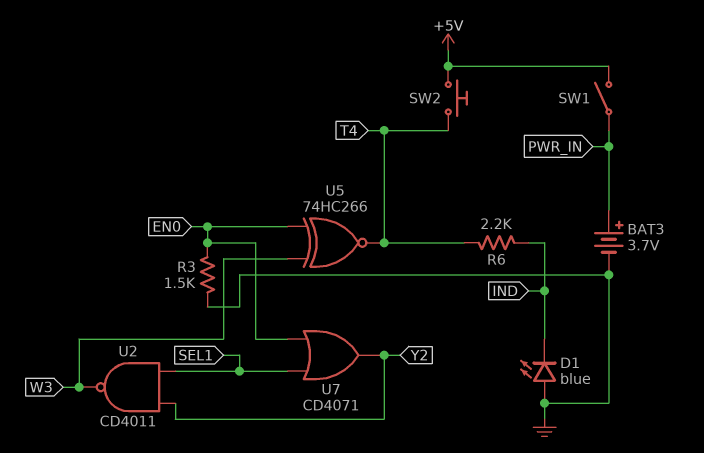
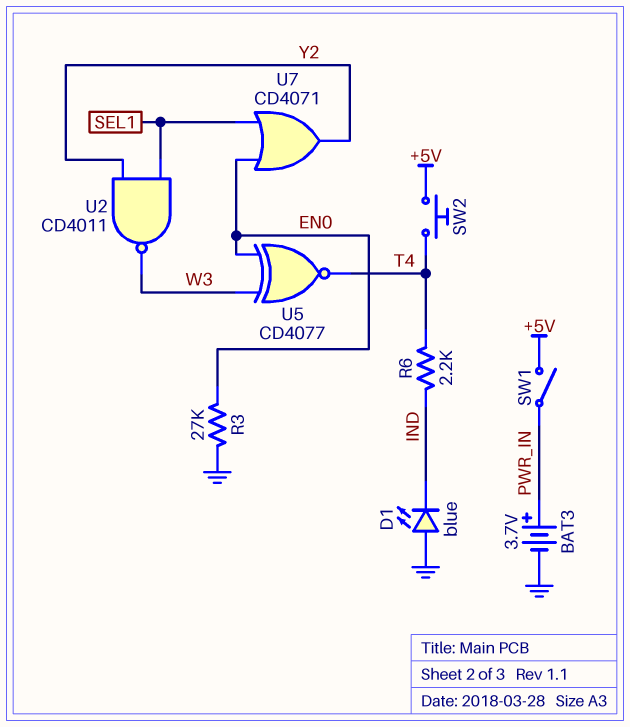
R3: 1.5k (EN0, GND) -> 27k (EN0, GND)
U5: XNOR 74HC266 (in EN0, in W3, out T4) -> XNOR CD4077 (in EN0, in W3, out T4)

